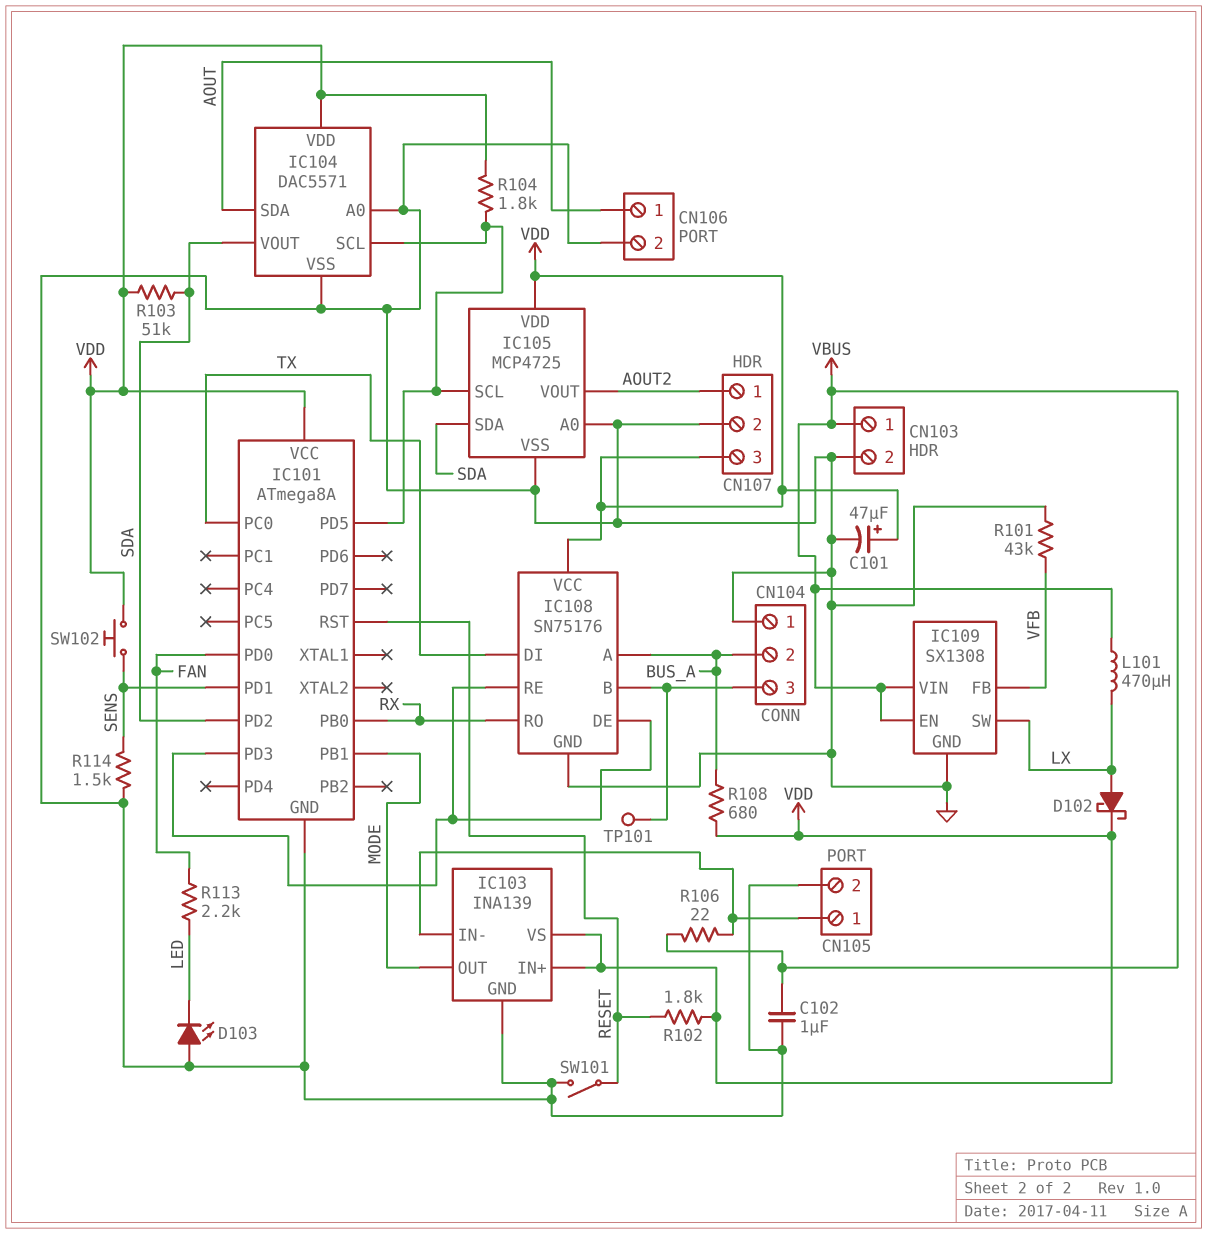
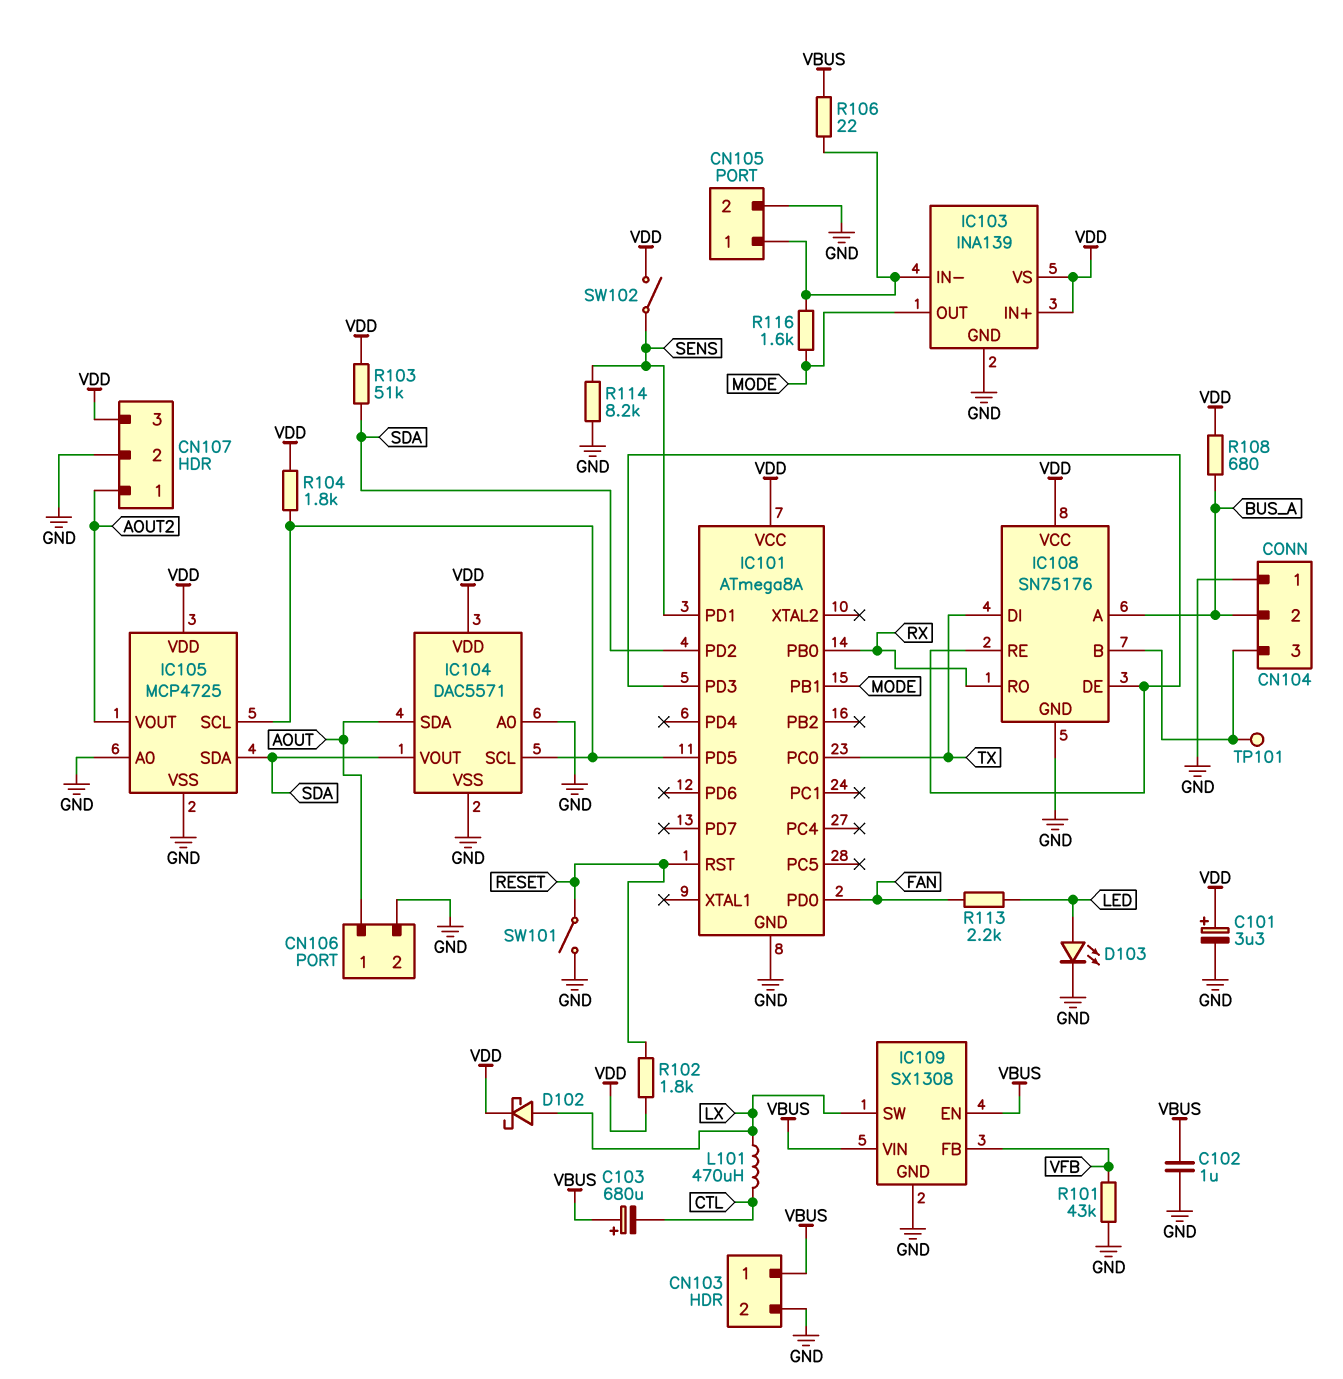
C101: 47uF (plus VDD, minus GND) -> 3.3uF (plus VDD, minus GND)
C103: none -> 680uF (plus VBUS, minus CTL)
D103: LED (A GND, K LED) -> LED (A LED, K GND)
L101: 470uH (LX, VBUS) -> 470uH (CTL, LX)
R114: 1.5k (GND, SENS) -> 8.2k (GND, SENS)
R116: none -> 1.6k (CN105/1, MODE)
SW102: button (SENS, VDD) -> switch (SENS, VDD)

